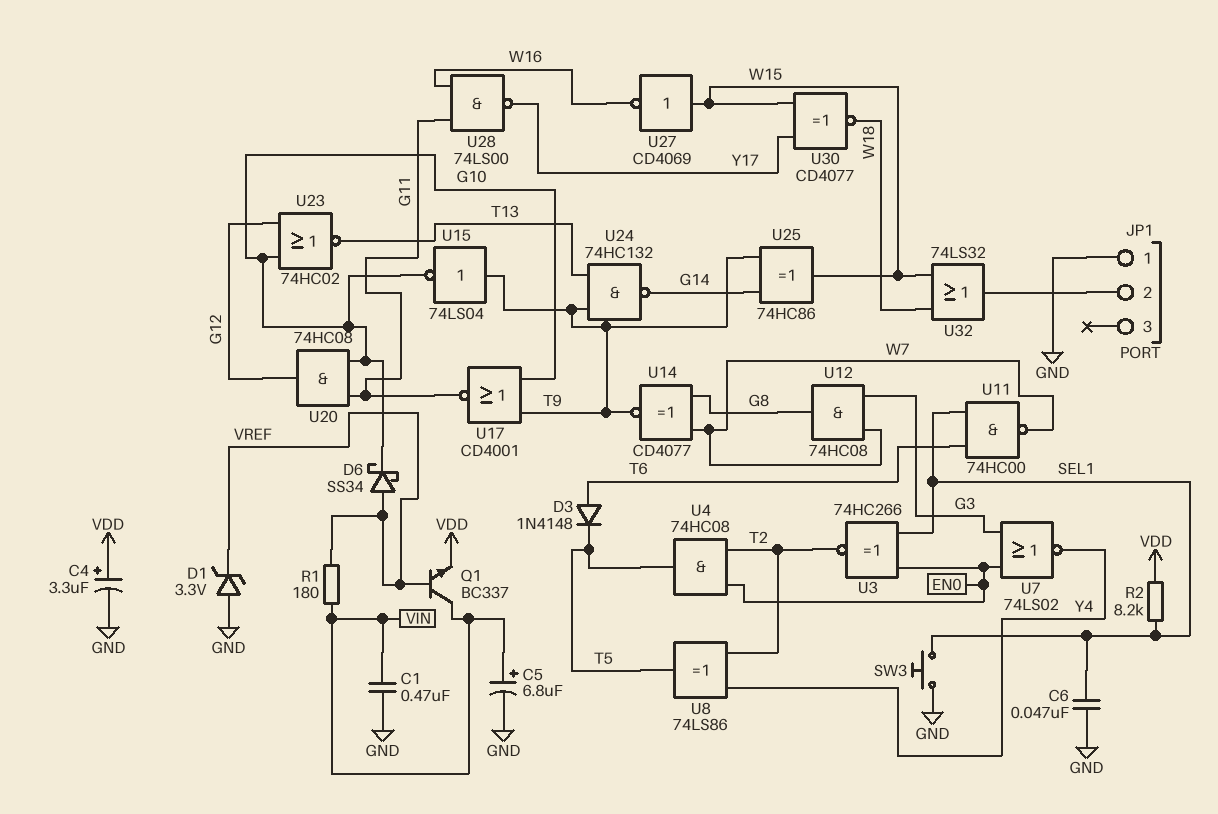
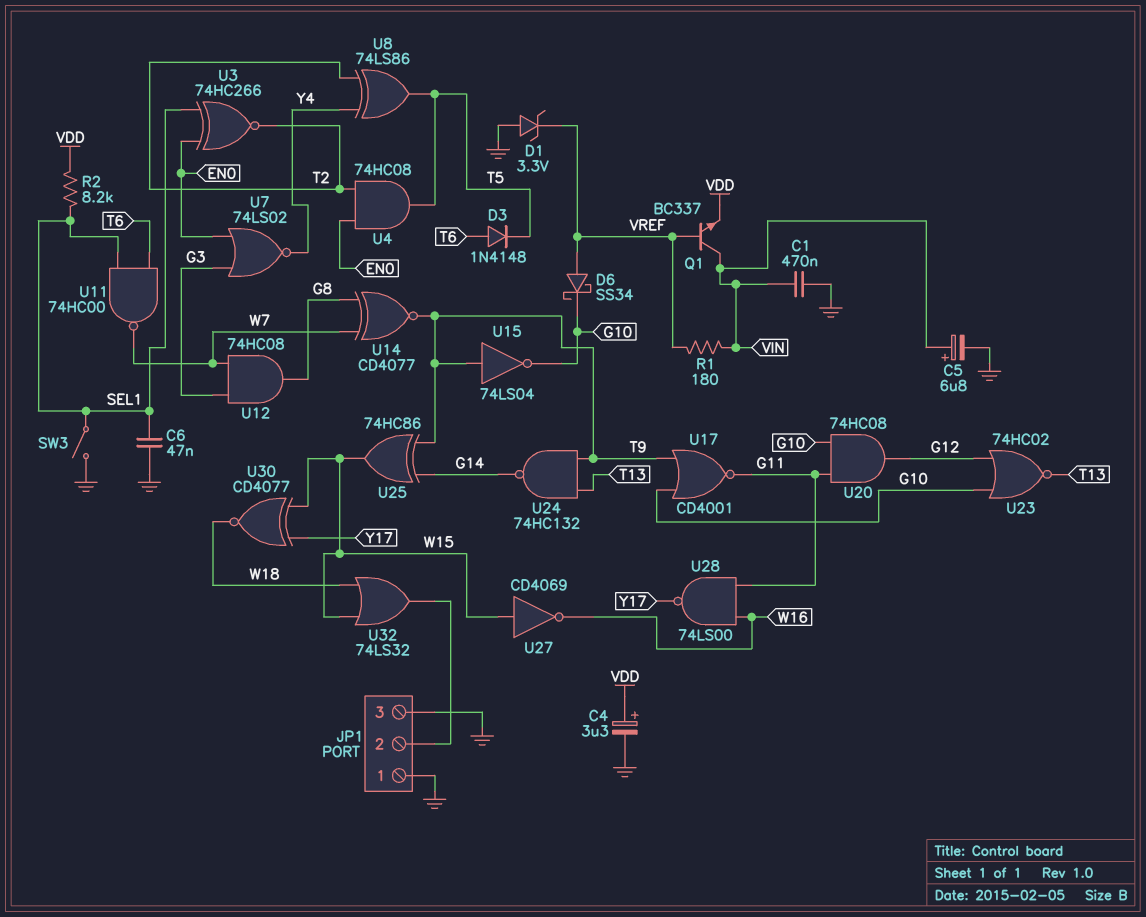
JP1 pin 3: none -> GND
SW3: button (GND, SEL1) -> switch (GND, SEL1)

